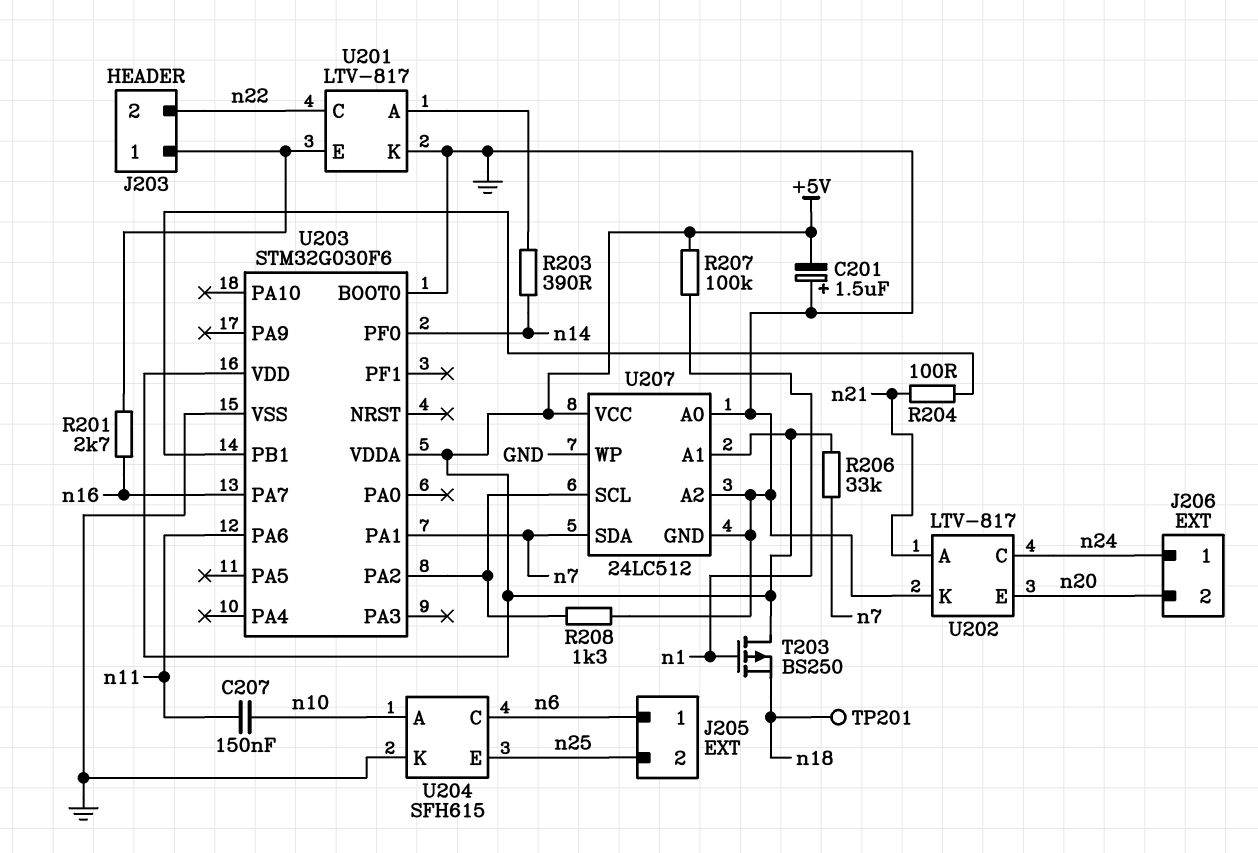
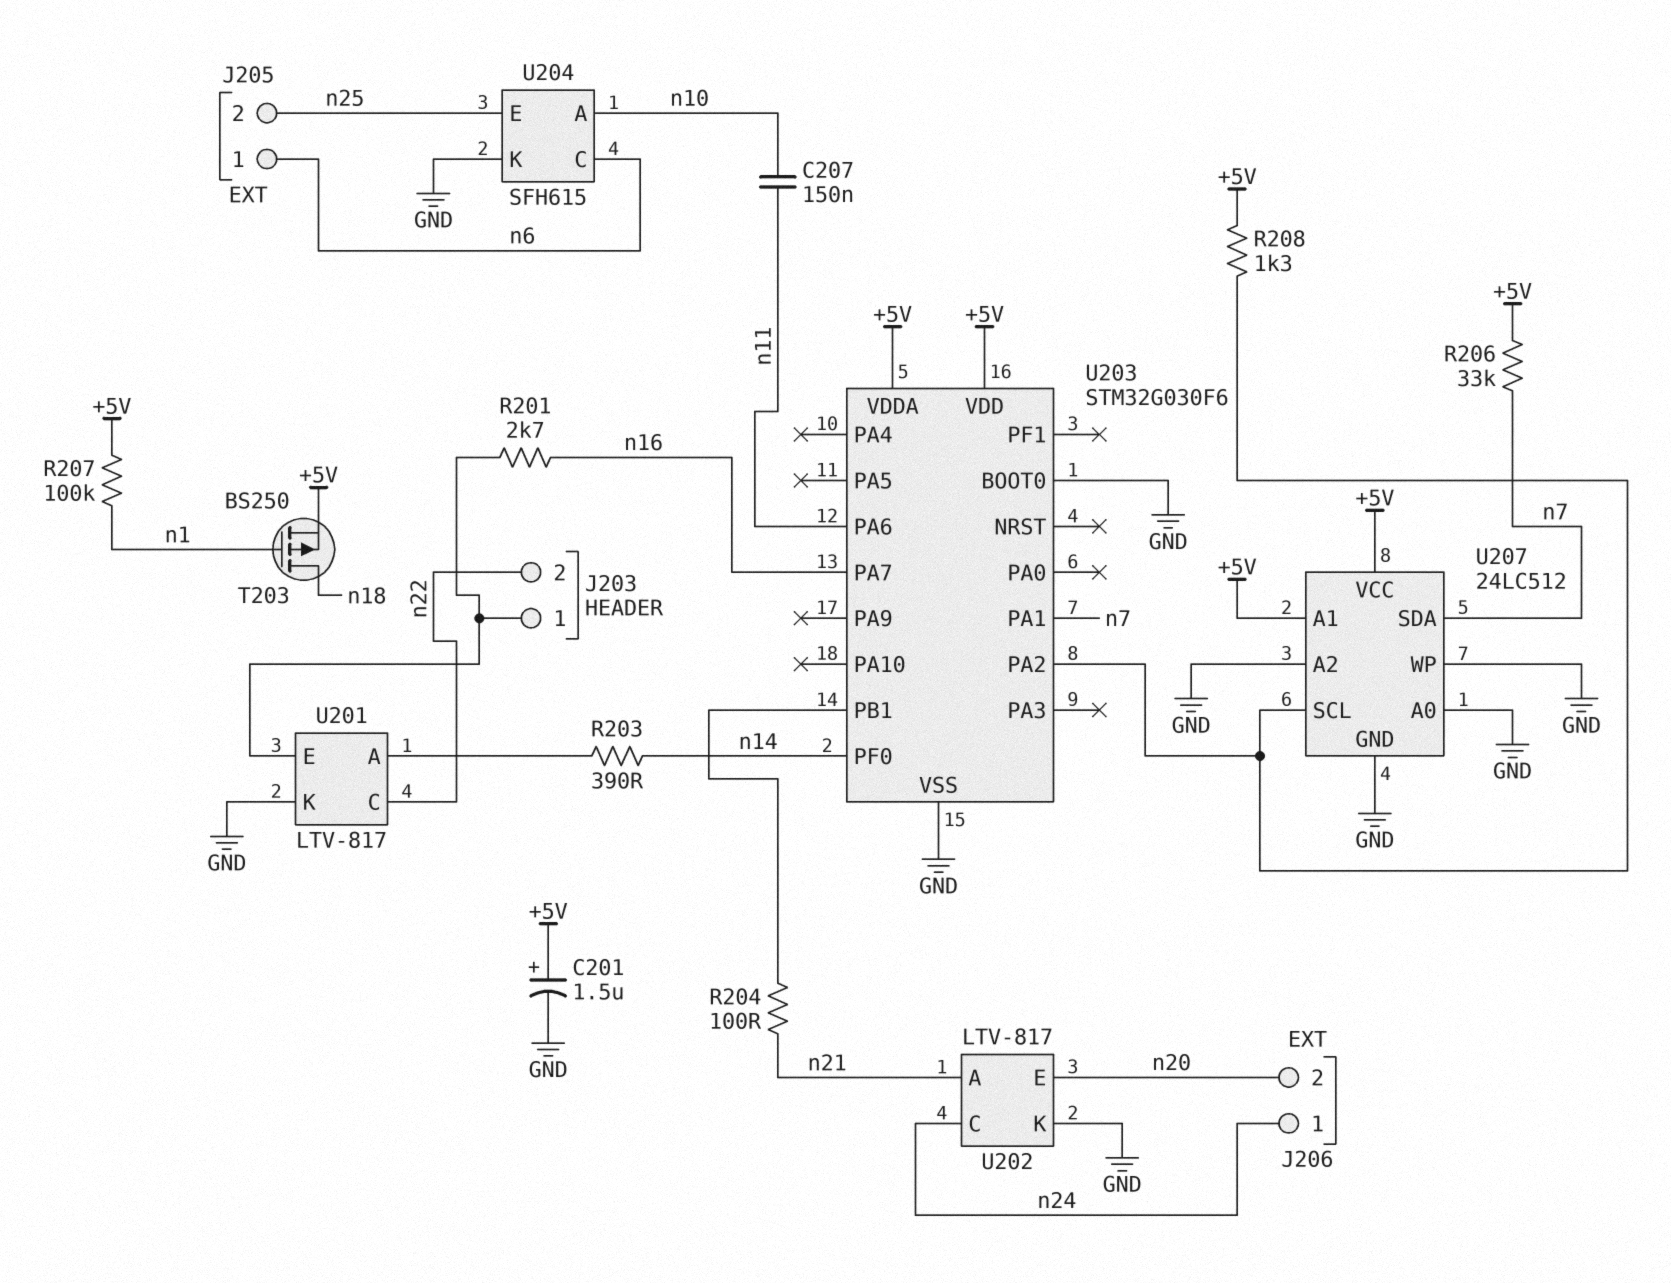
C201: 1.5uF (plus GND, minus +5V) -> 1.5uF (plus +5V, minus GND)
R208: 1.3k (GND, U203/PA2) -> 1.3k (+5V, U203/PA2)
T203: PMOS BS250 (G n1, D +5V, S n18) -> PMOS BS250 (G n1, D n18, S +5V)
TP201: test point (n18) -> none

